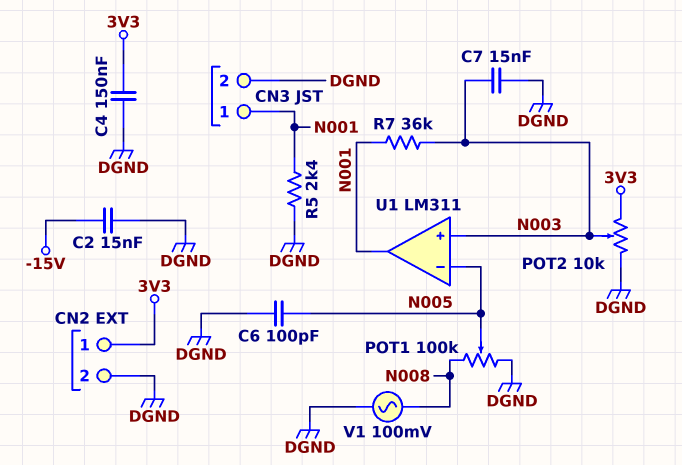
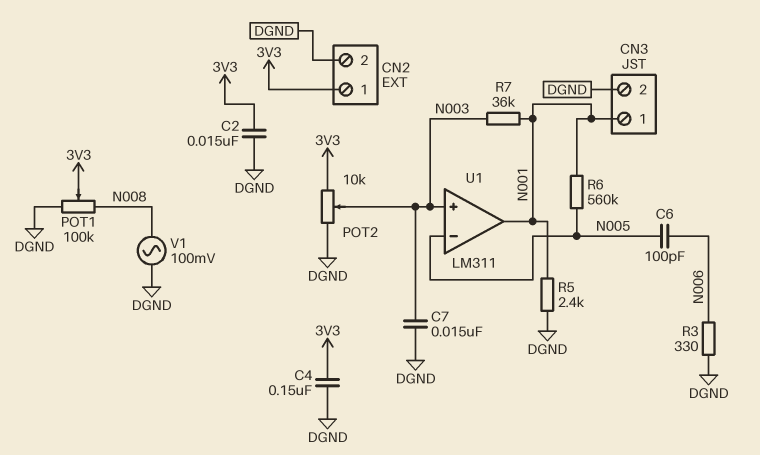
C2: 15nF (-15V, DGND) -> 15nF (3V3, DGND)
C6: 100pF (DGND, N005) -> 100pF (N005, N006)
POT1: 100k (DGND, N008, wiper N005) -> 100k (DGND, N008, wiper 3V3)
R3: none -> 330 (DGND, N006)
R6: none -> 560k (N001, N005)

